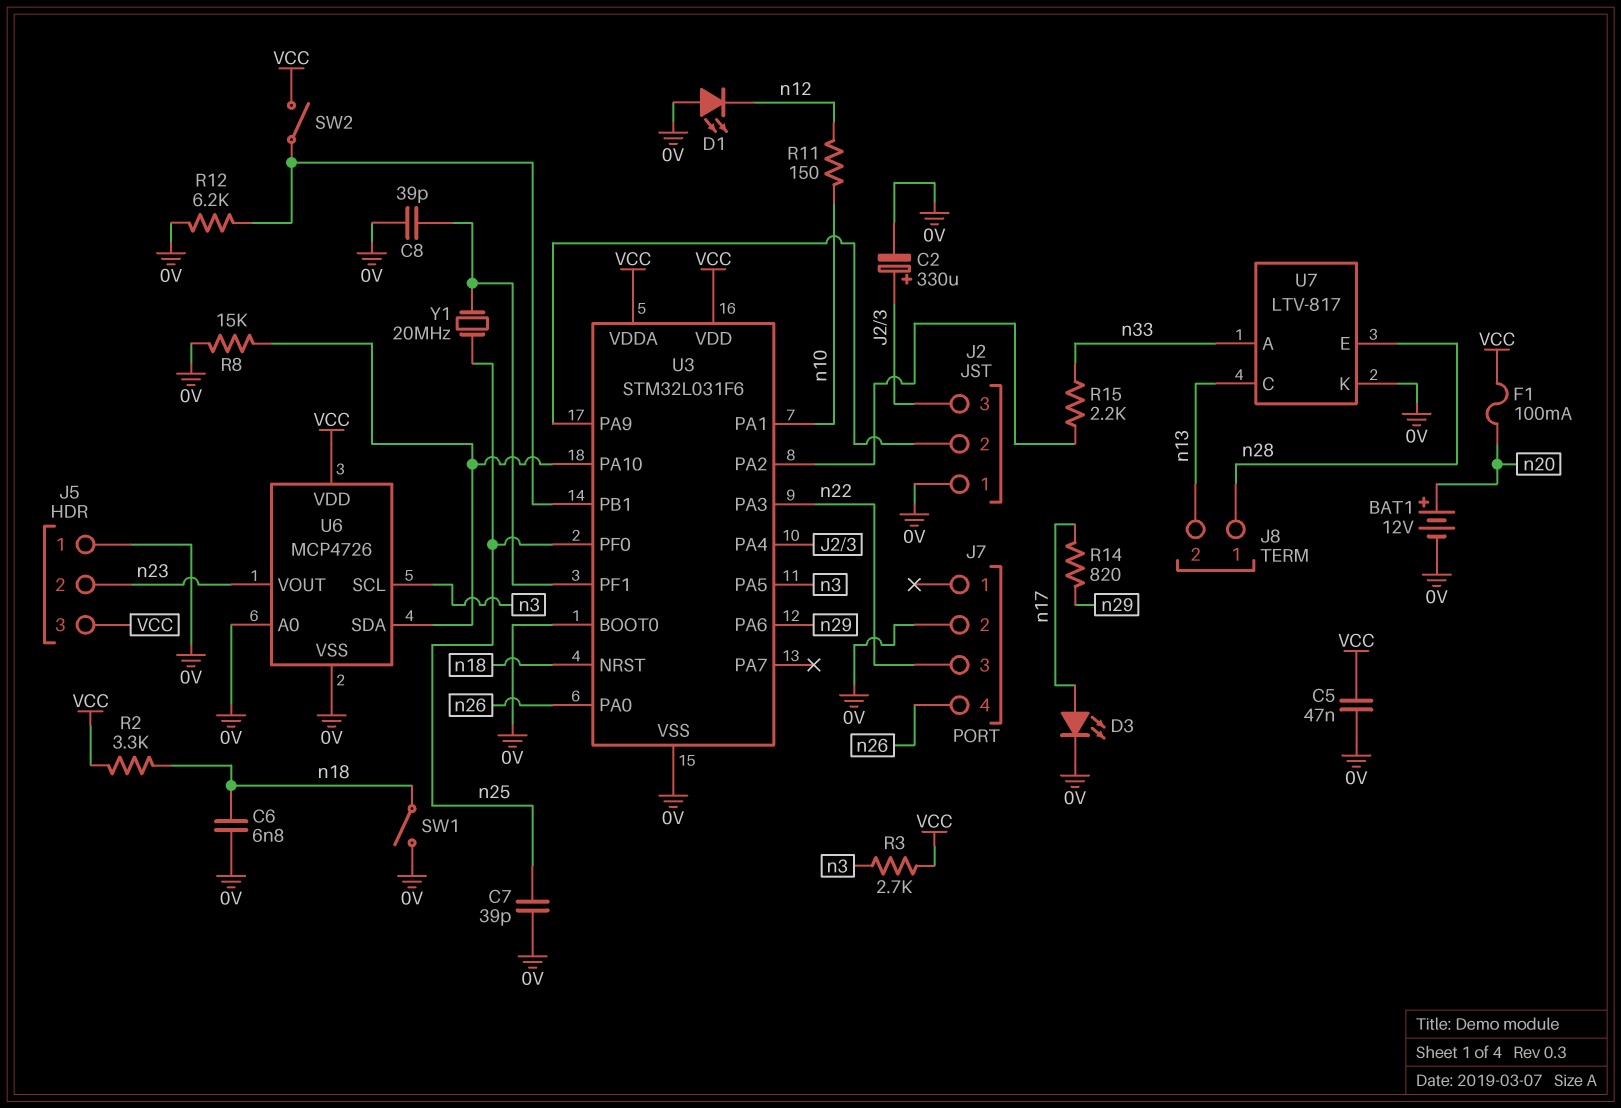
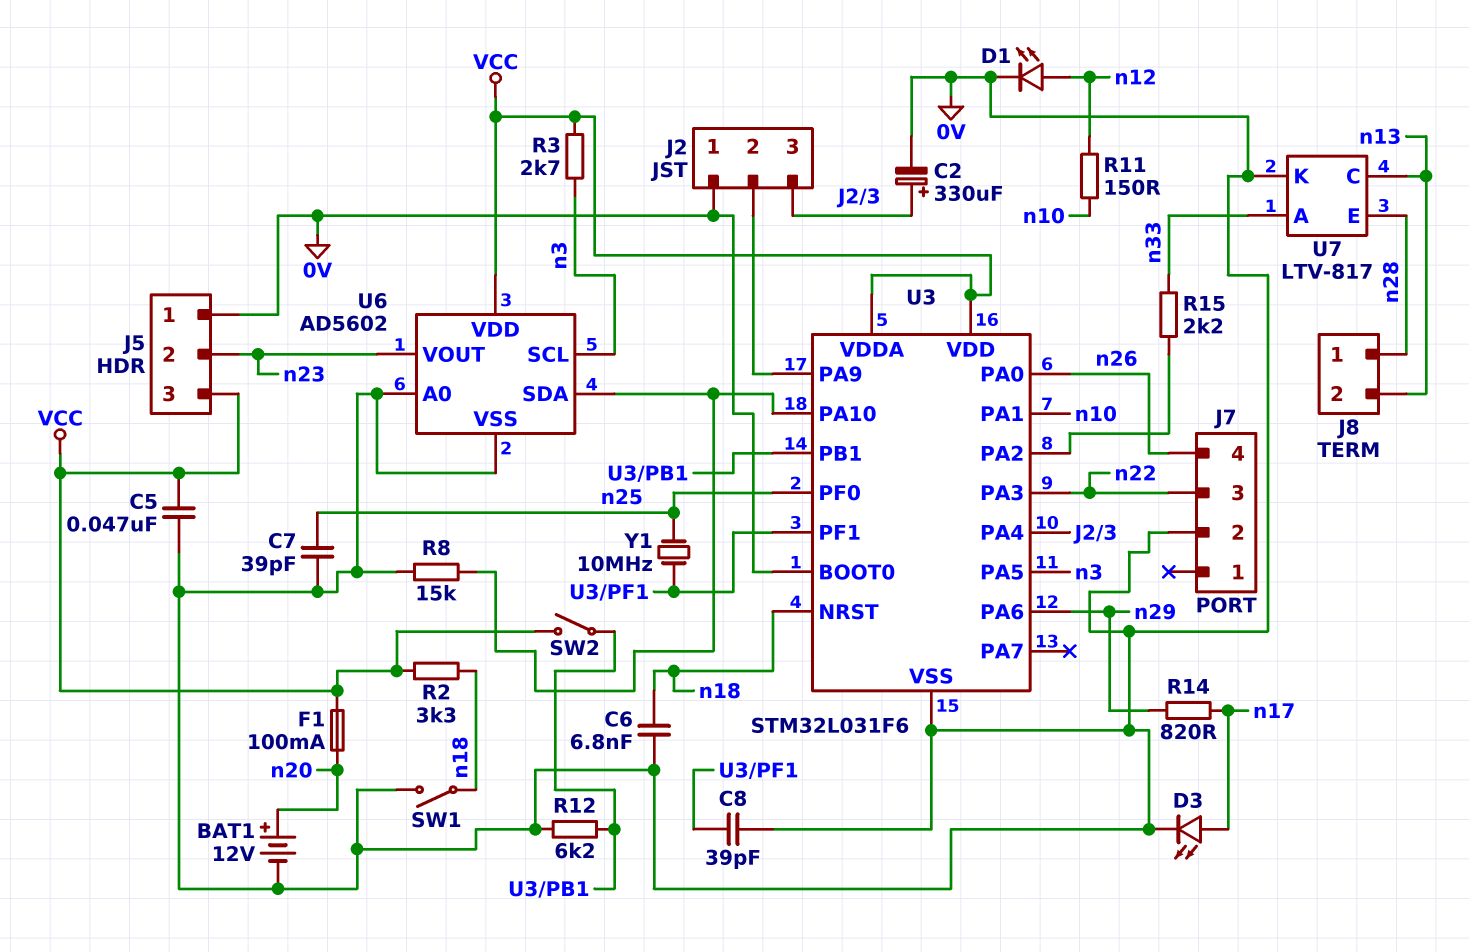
D1: LED (A 0V, K n12) -> LED (A n12, K 0V)
U6: MCP4726 -> AD5602
Y1: 20MHz (U3/PF1, n25) -> 10MHz (U3/PF1, n25)

